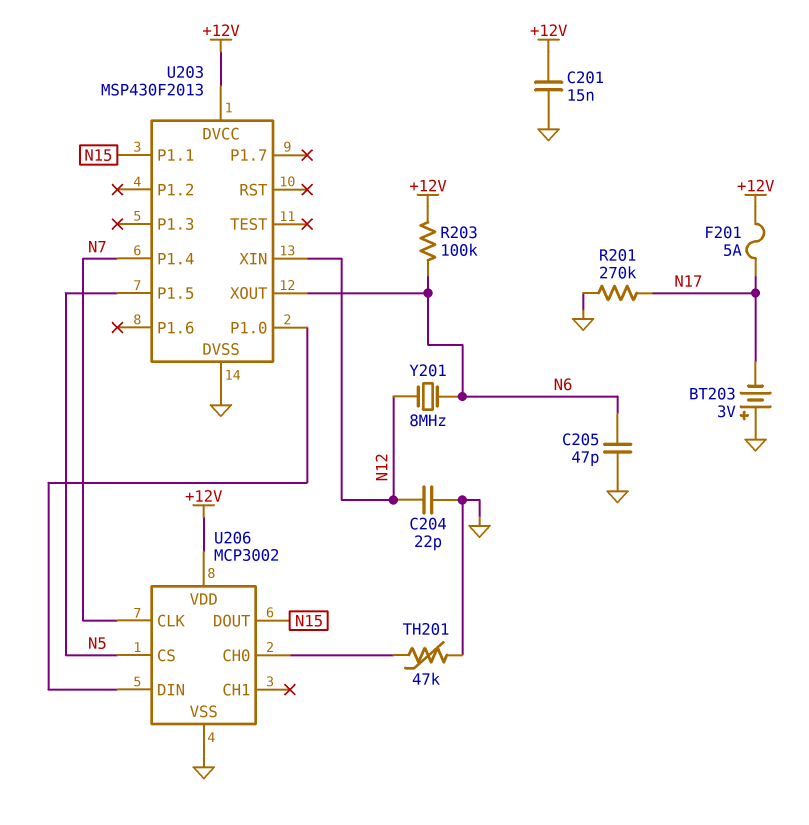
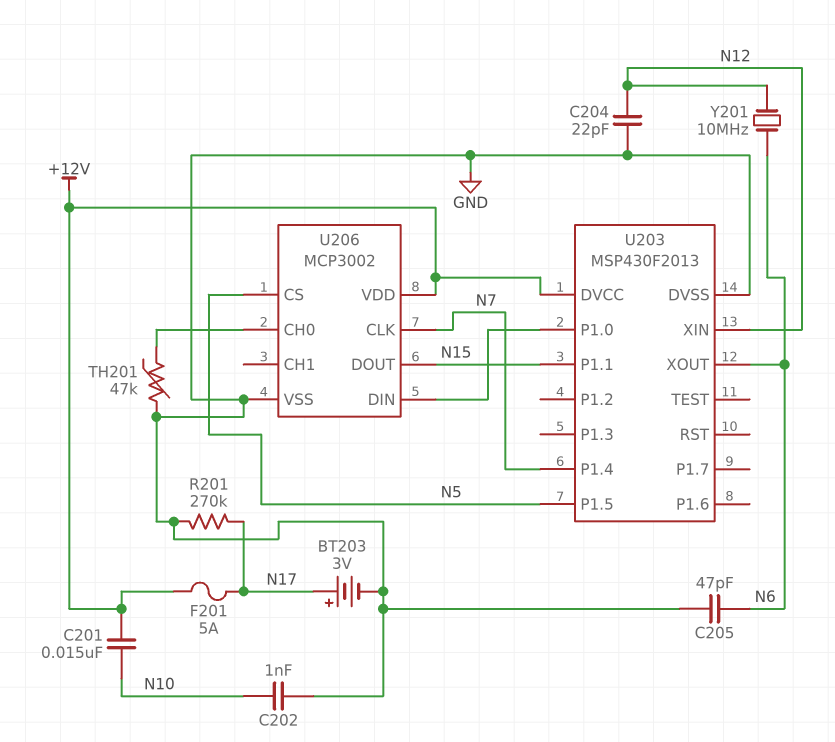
BT203: 3V (plus GND, minus N17) -> 3V (plus N17, minus GND)
C201: 15nF (+12V, GND) -> 15nF (+12V, N10)
C202: none -> 1nF (GND, N10)
R203: 100k (+12V, N6) -> none
Y201: 8MHz (N6, N12) -> 10MHz (N6, N12)

